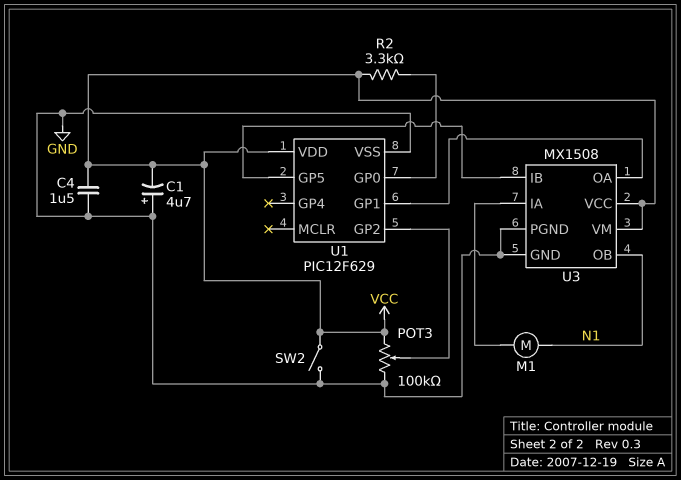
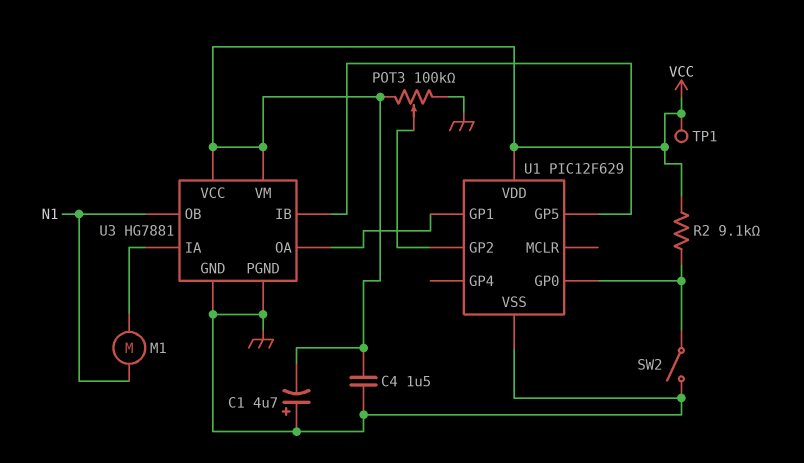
R2: 3.3k (U1/GP0, VCC) -> 9.1k (U1/GP0, VCC)
SW2: switch (GND, VCC) -> switch (GND, U1/GP0)
TP1: none -> test point (VCC)
U3: MX1508 -> HG7881

